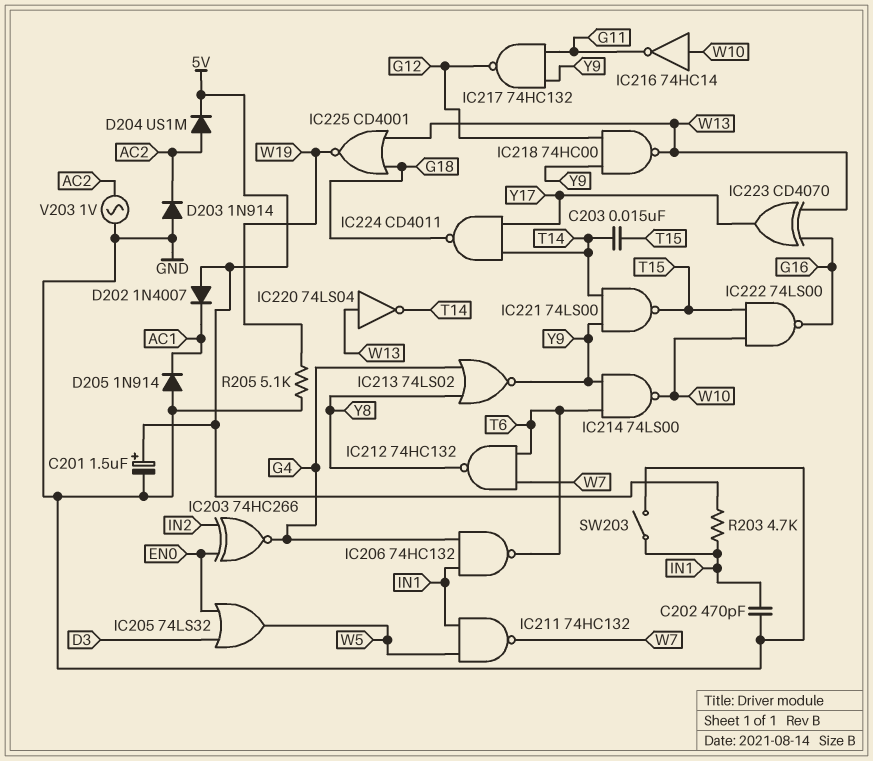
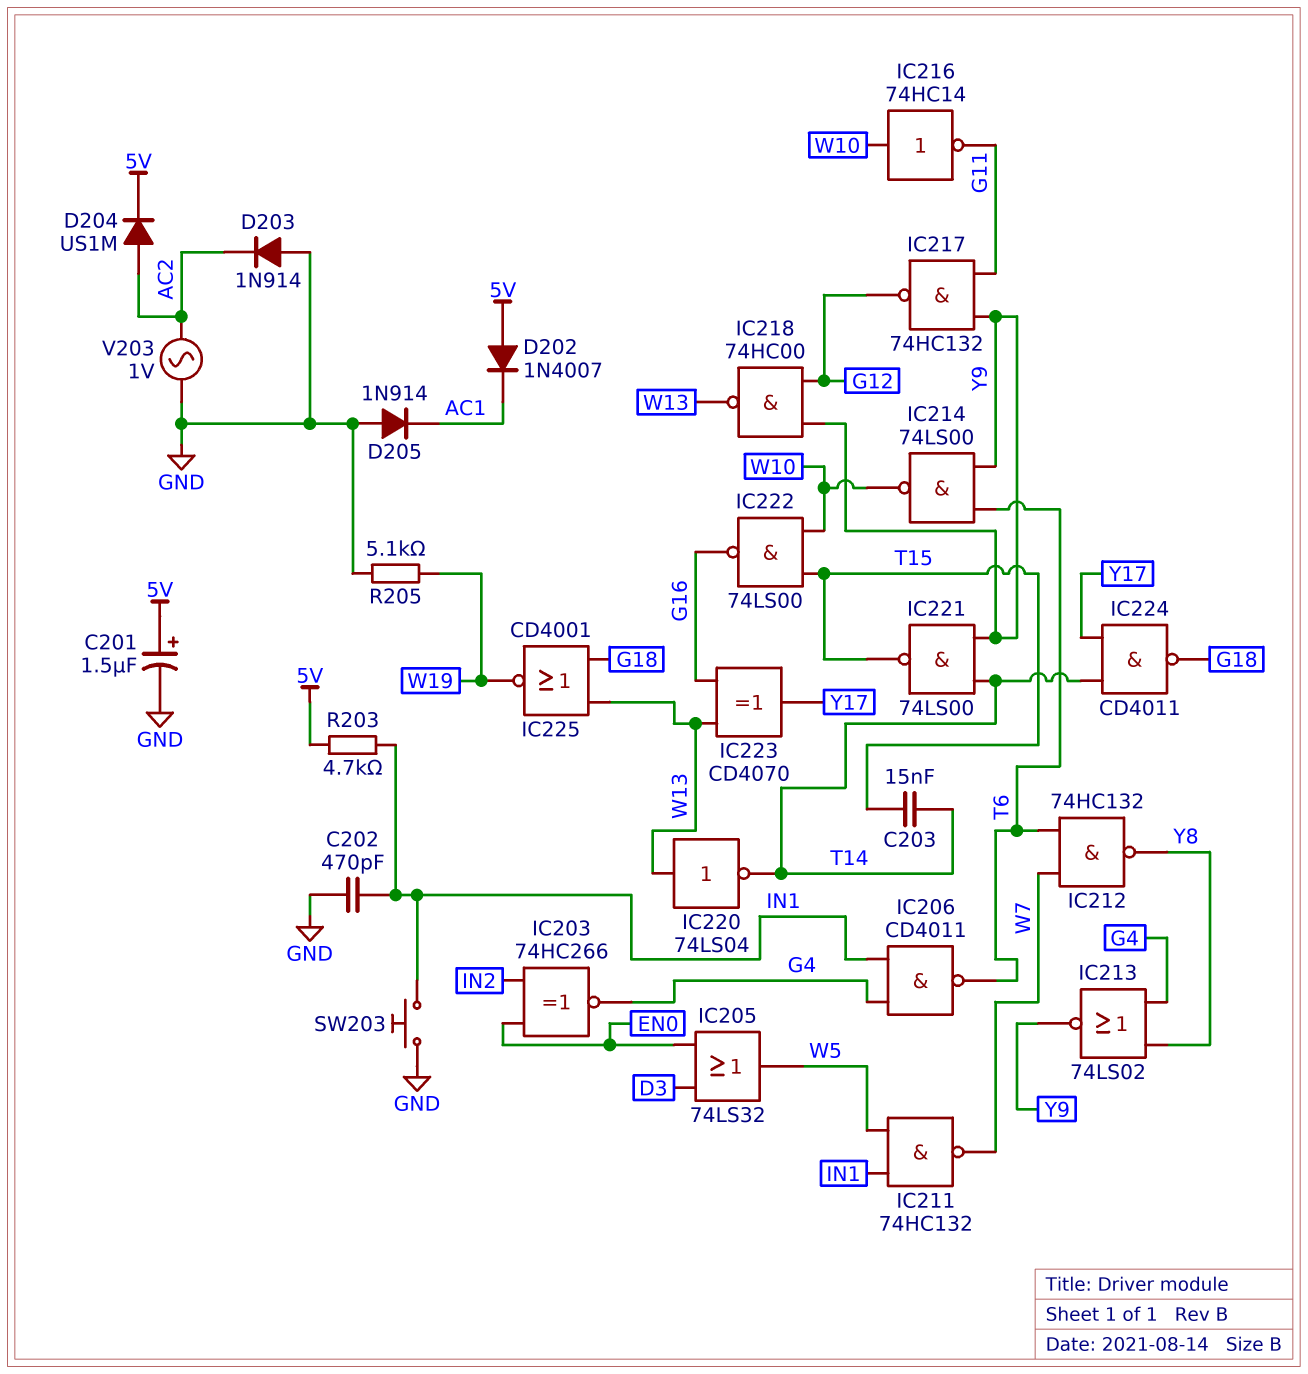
IC206: NAND 74HC132 (in G4, in IN1, out T6) -> NAND CD4011 (in G4, in IN1, out T6)
SW203: switch (GND, IN1) -> button (GND, IN1)

